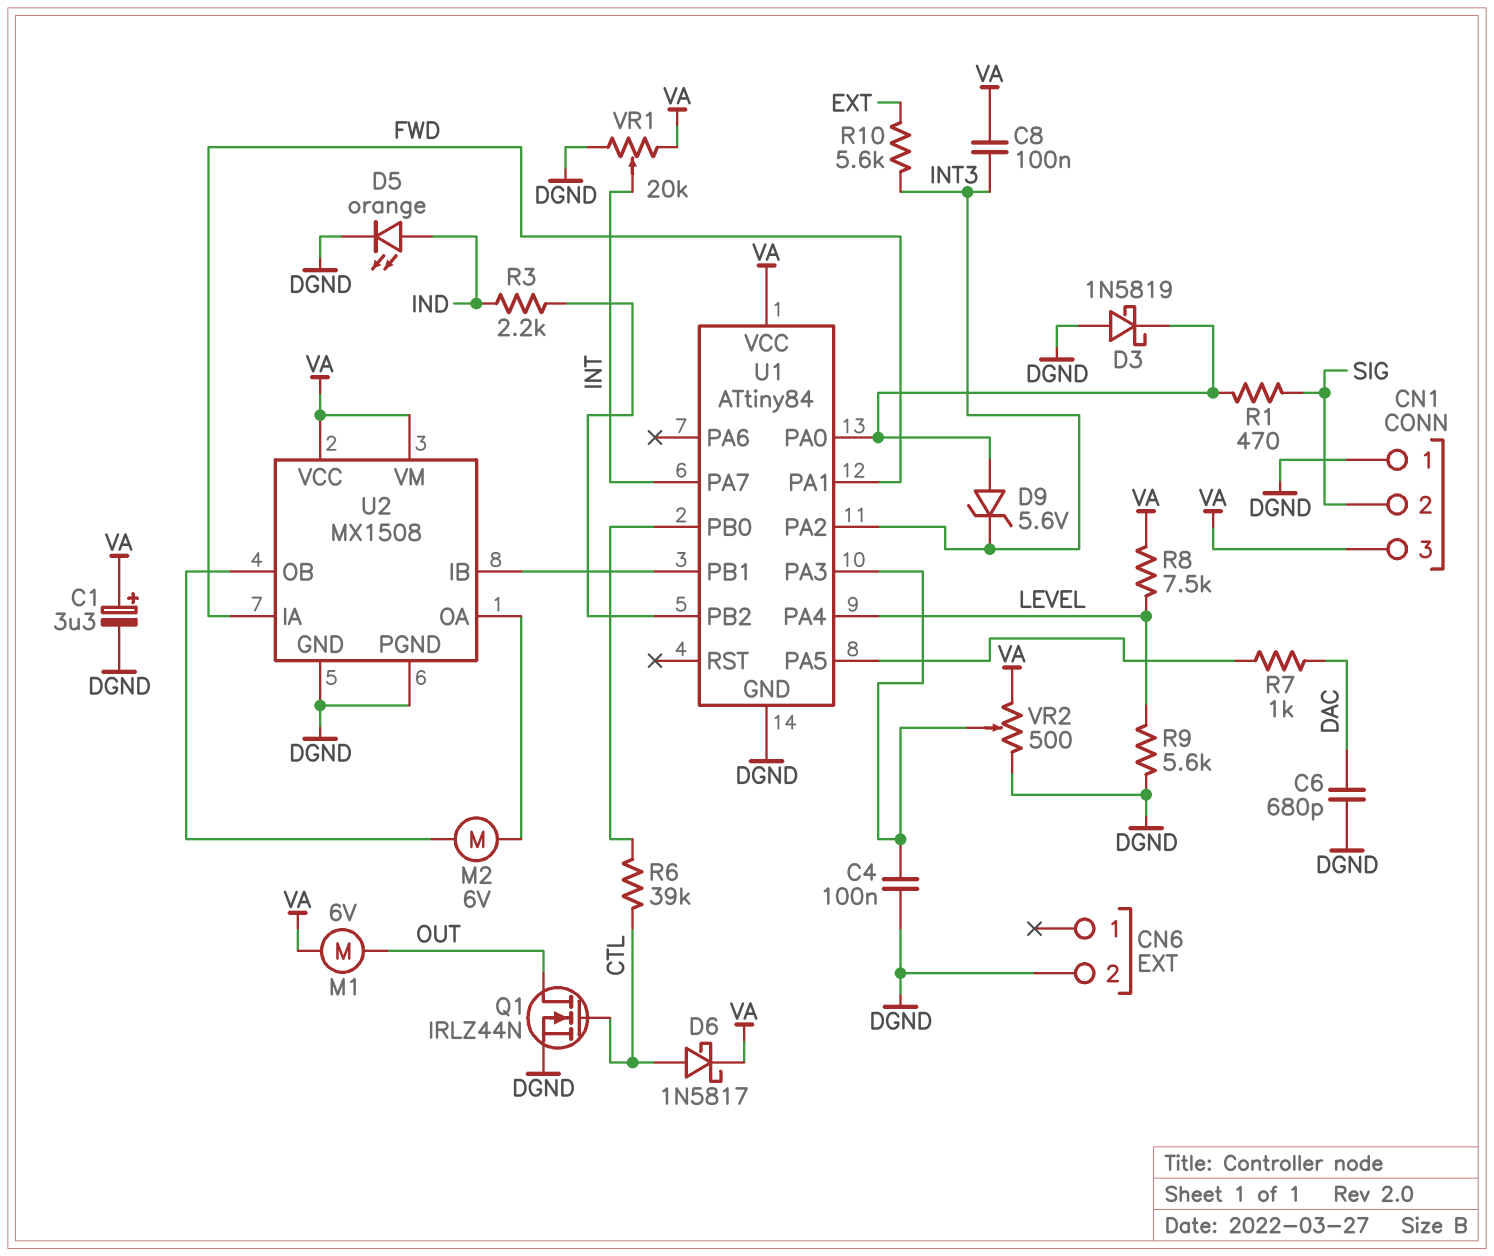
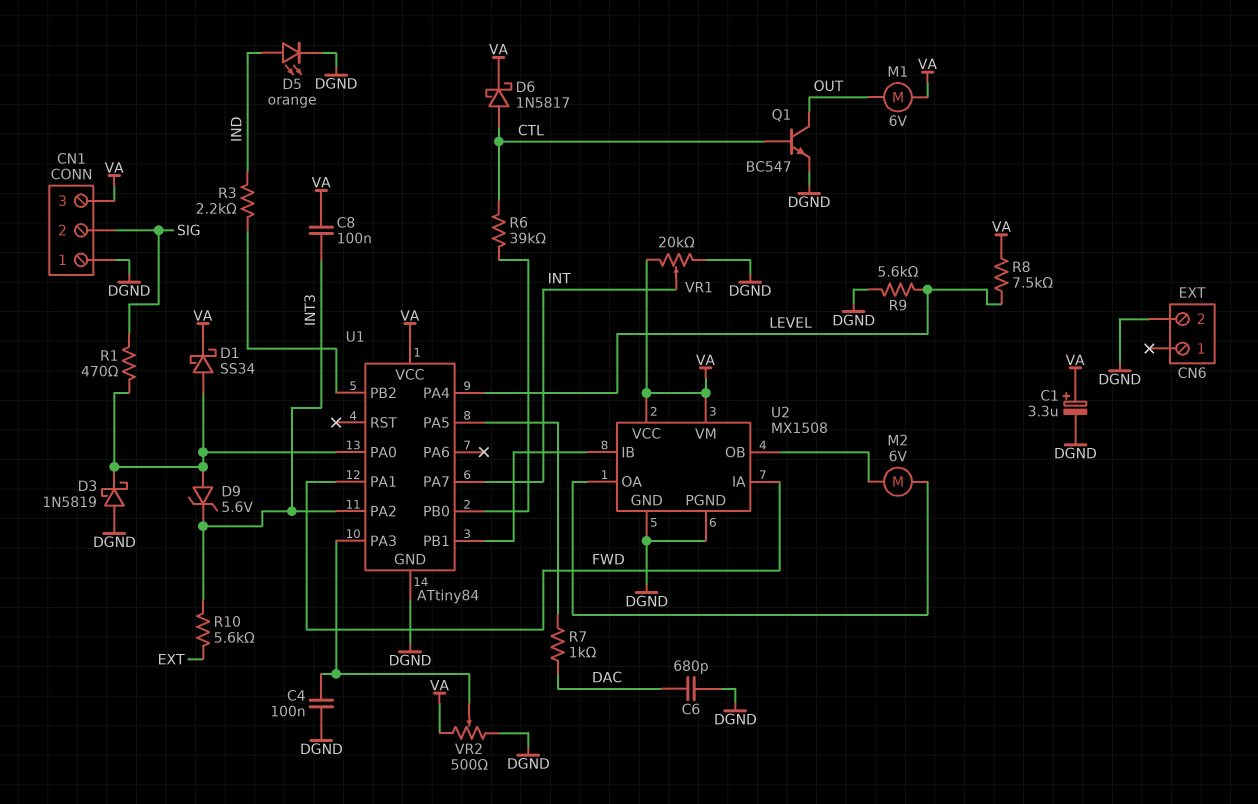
D1: none -> schottky SS34 (A U1/PA0, K VA)
Q1: NMOS IRLZ44N (G CTL, D OUT, S DGND) -> NPN BC547 (B CTL, C OUT, E DGND)

